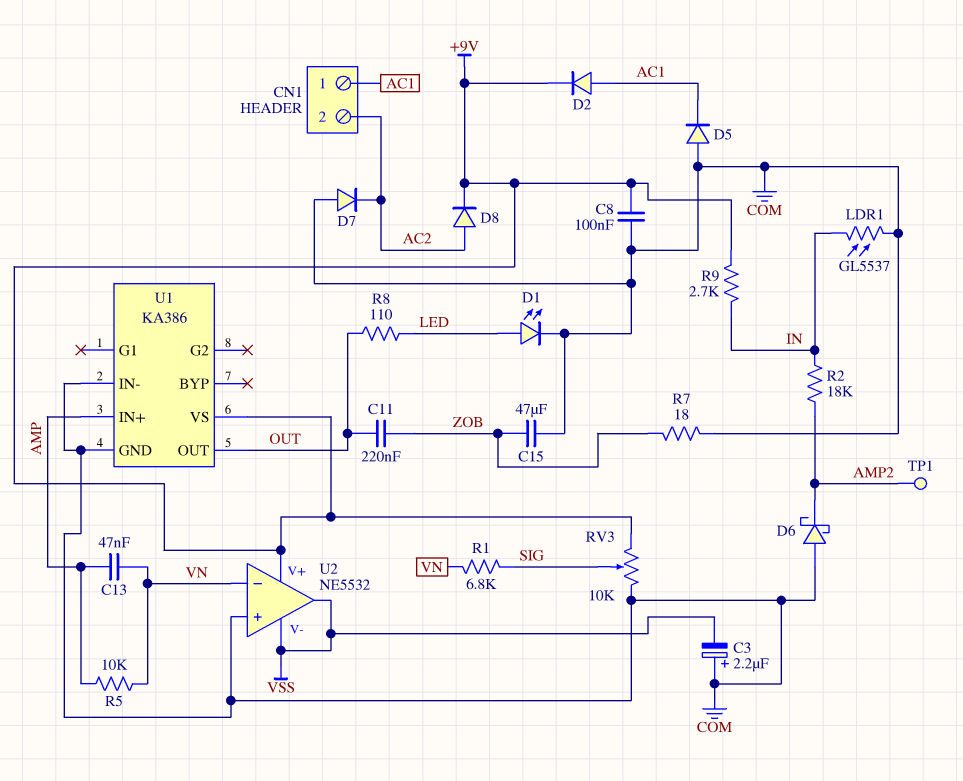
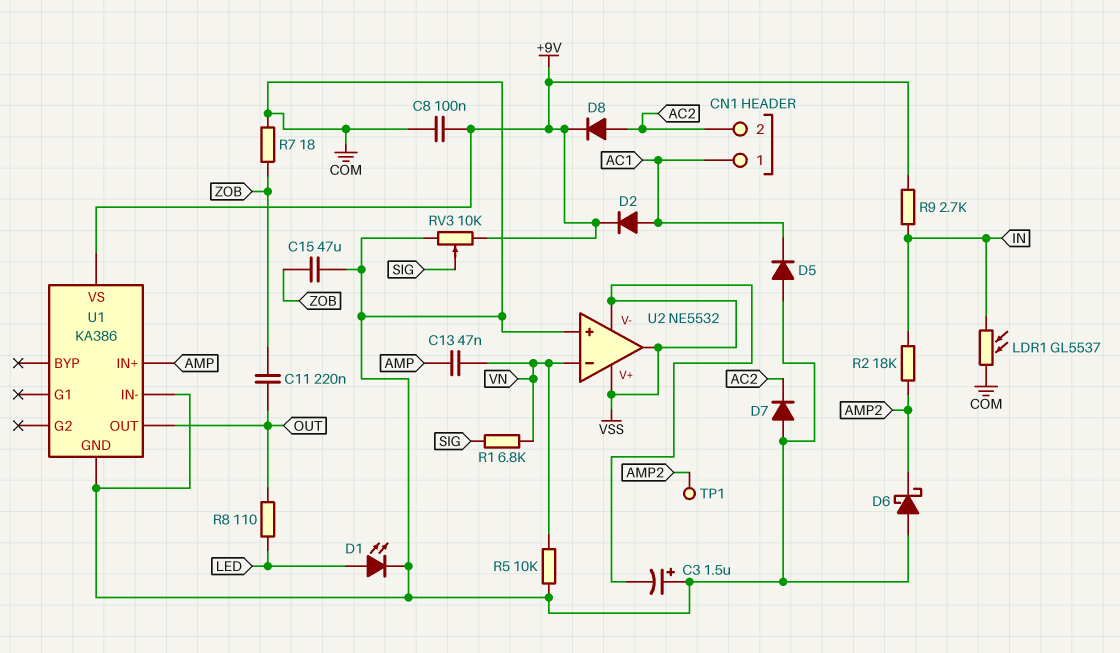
C3: 2.2uF (plus COM, minus VSS) -> 1.5uF (plus COM, minus VSS)
R5: 10k (AMP, VN) -> 10k (COM, VN)
U2 pin V+: +9V -> VSS

